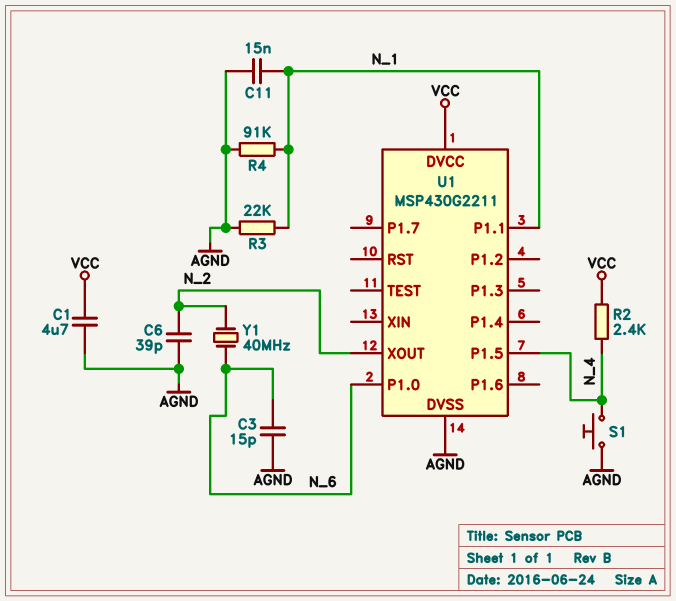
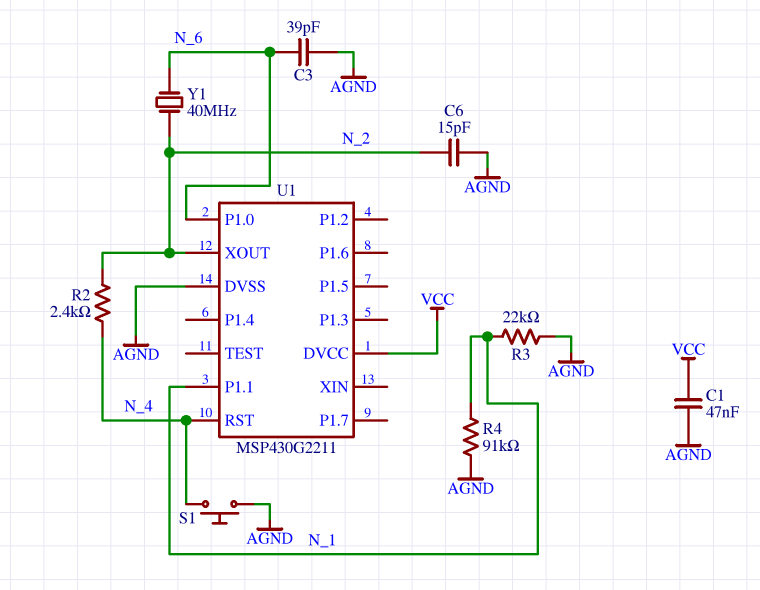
C1: 4.7uF (AGND, VCC) -> 47nF (AGND, VCC)
C3: 15pF (AGND, N_6) -> 39pF (AGND, N_6)
C6: 39pF (AGND, N_2) -> 15pF (AGND, N_2)
C11: 15nF (AGND, N_1) -> none
R2: 2.4k (N_4, VCC) -> 2.4k (N_2, N_4)
U1 pin P1.5: N_4 -> none
U1 pin RST: none -> N_4

